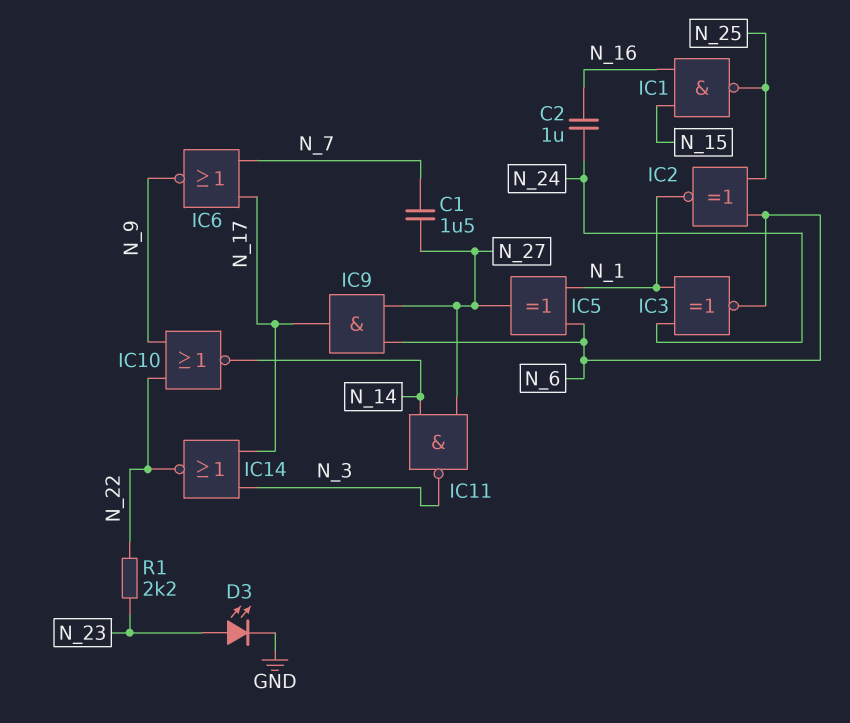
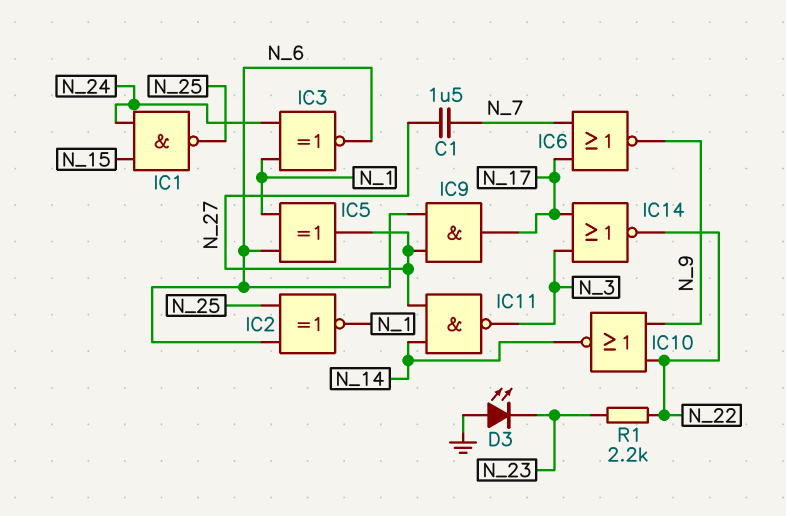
C2: 1uF (N_16, N_24) -> none
D3: LED (A N_23, K GND) -> LED (A GND, K N_23)
IC1: NAND (in N_15, in N_16, out N_25) -> NAND (in N_15, in N_24, out N_25)

